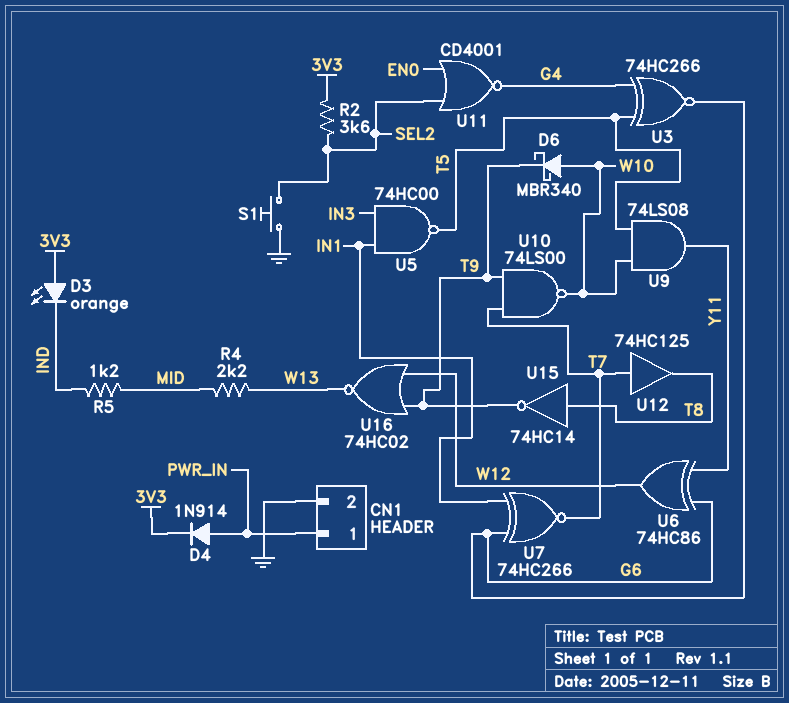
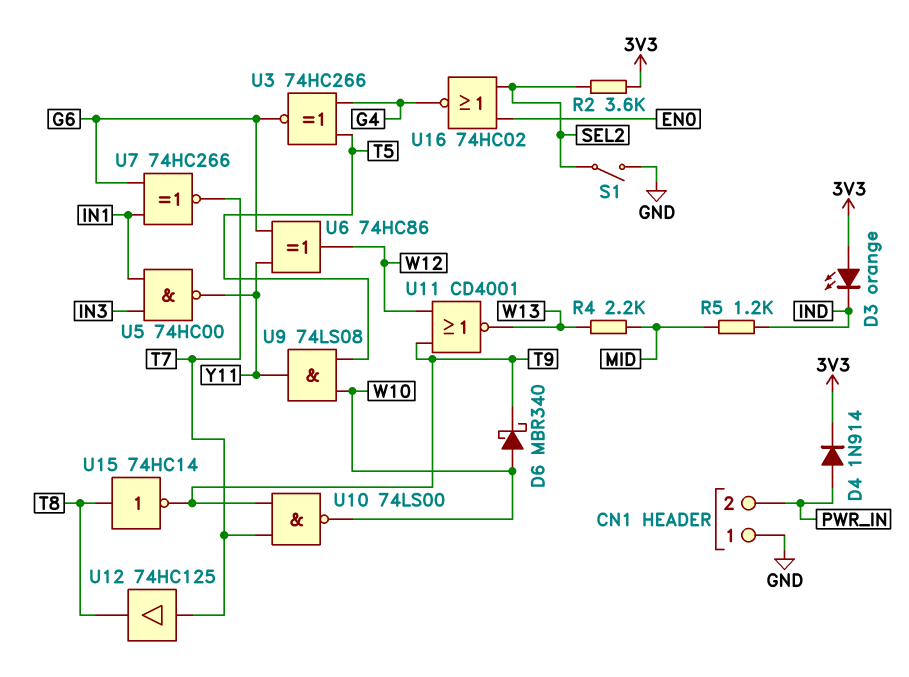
CN1 pin 1: PWR_IN -> GND
CN1 pin 2: GND -> PWR_IN
S1: button (GND, SEL2) -> switch (GND, SEL2)
U5: NAND 74HC00 (in IN1, in IN3, out T5) -> NAND 74HC00 (in IN1, in IN3, out Y11)
U11: NOR CD4001 (in EN0, in SEL2, out G4) -> NOR CD4001 (in T9, in W12, out W13)
U16: NOR 74HC02 (in T9, in W12, out W13) -> NOR 74HC02 (in EN0, in SEL2, out G4)

